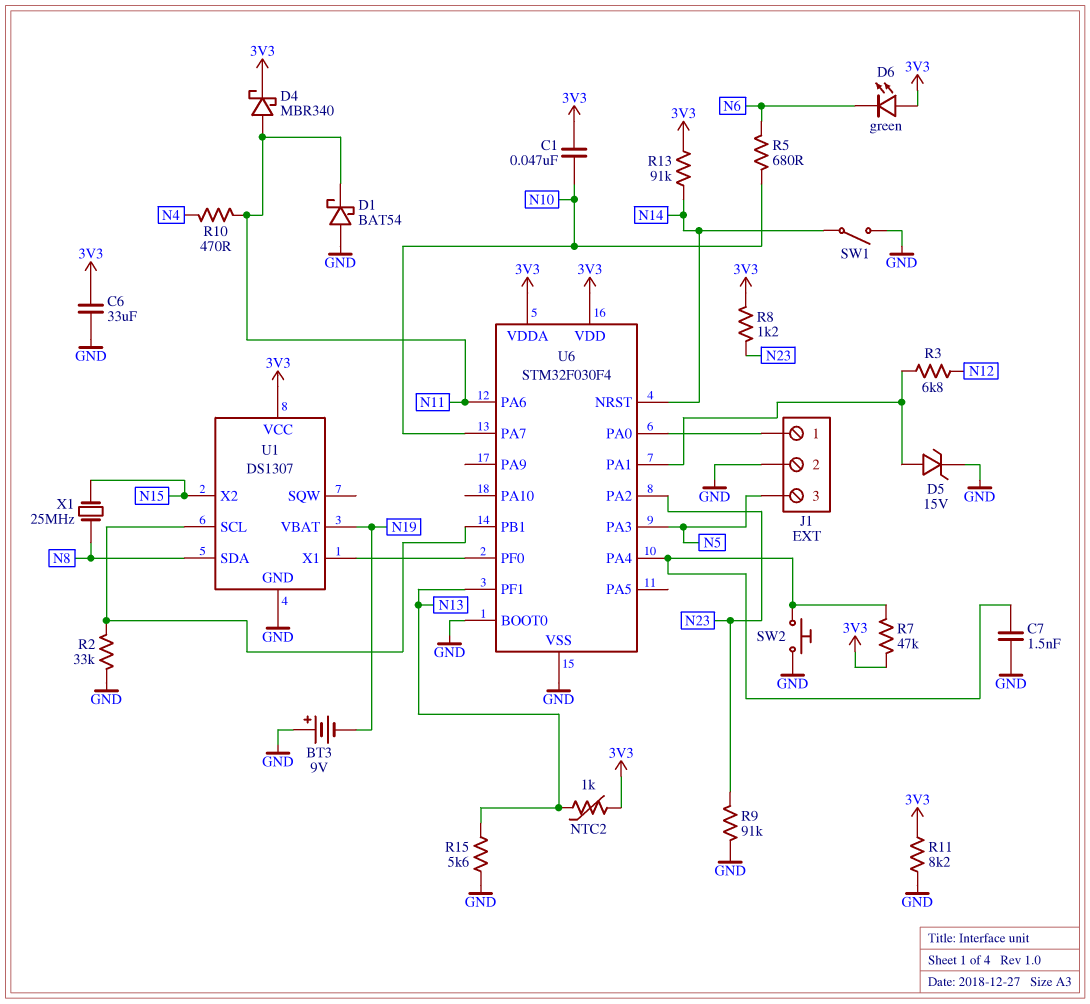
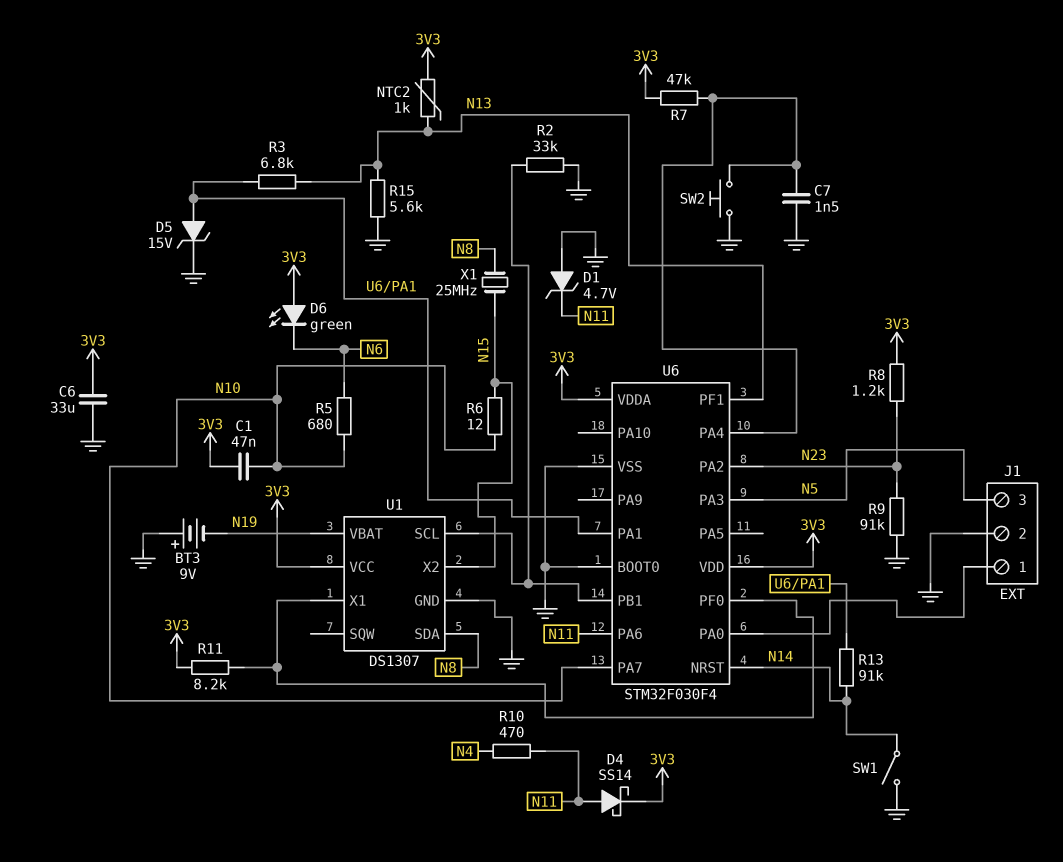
D1: schottky BAT54 (A GND, K N11) -> zener 4.7V (A GND, K N11)
D4: schottky MBR340 (A N11, K 3V3) -> schottky SS14 (A N11, K 3V3)
R3: 6.8k (N12, U6/PA1) -> 6.8k (N13, U6/PA1)
R6: none -> 12 (N10, N15)
R11: 8.2k (3V3, GND) -> 8.2k (3V3, U1/X1)
R13: 91k (3V3, N14) -> 91k (N14, U6/PA1)

